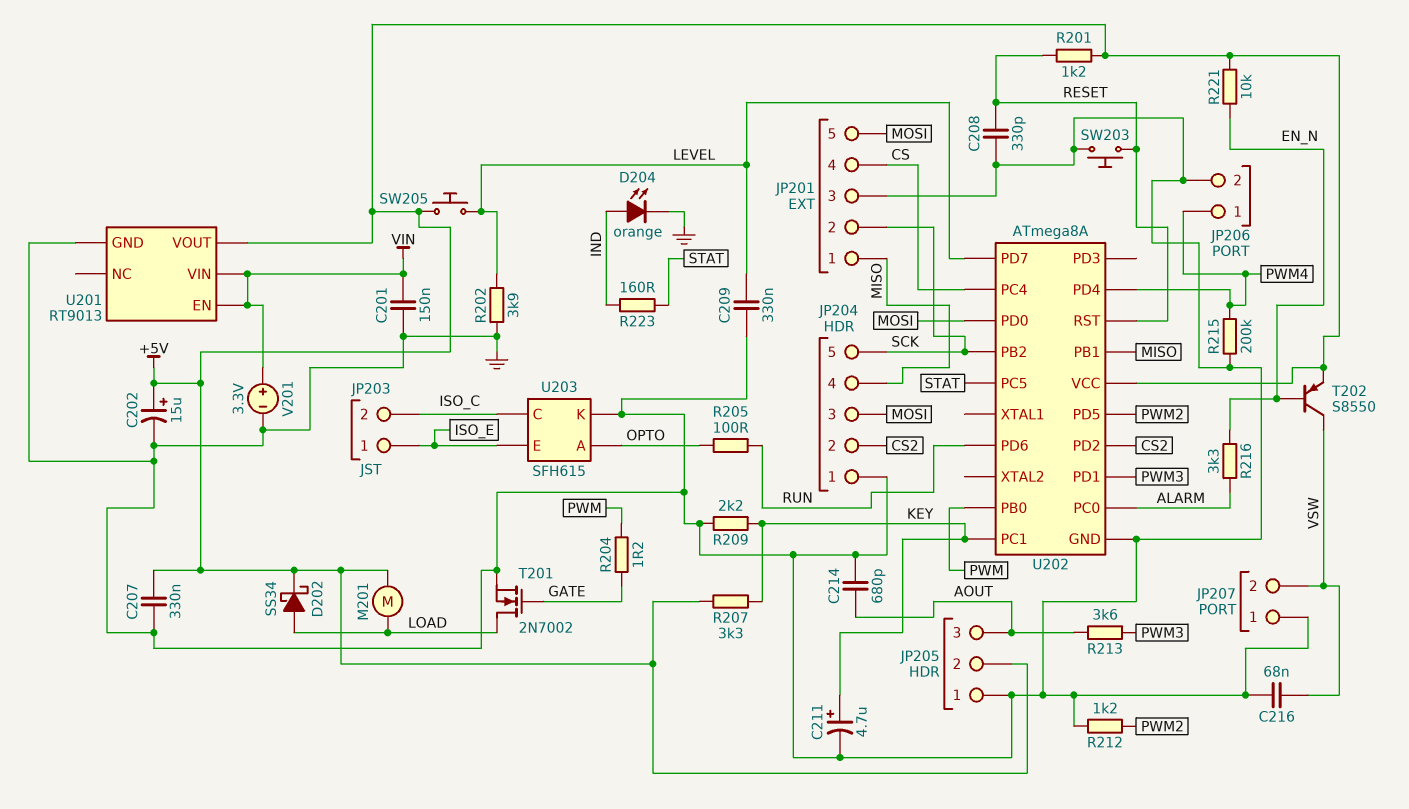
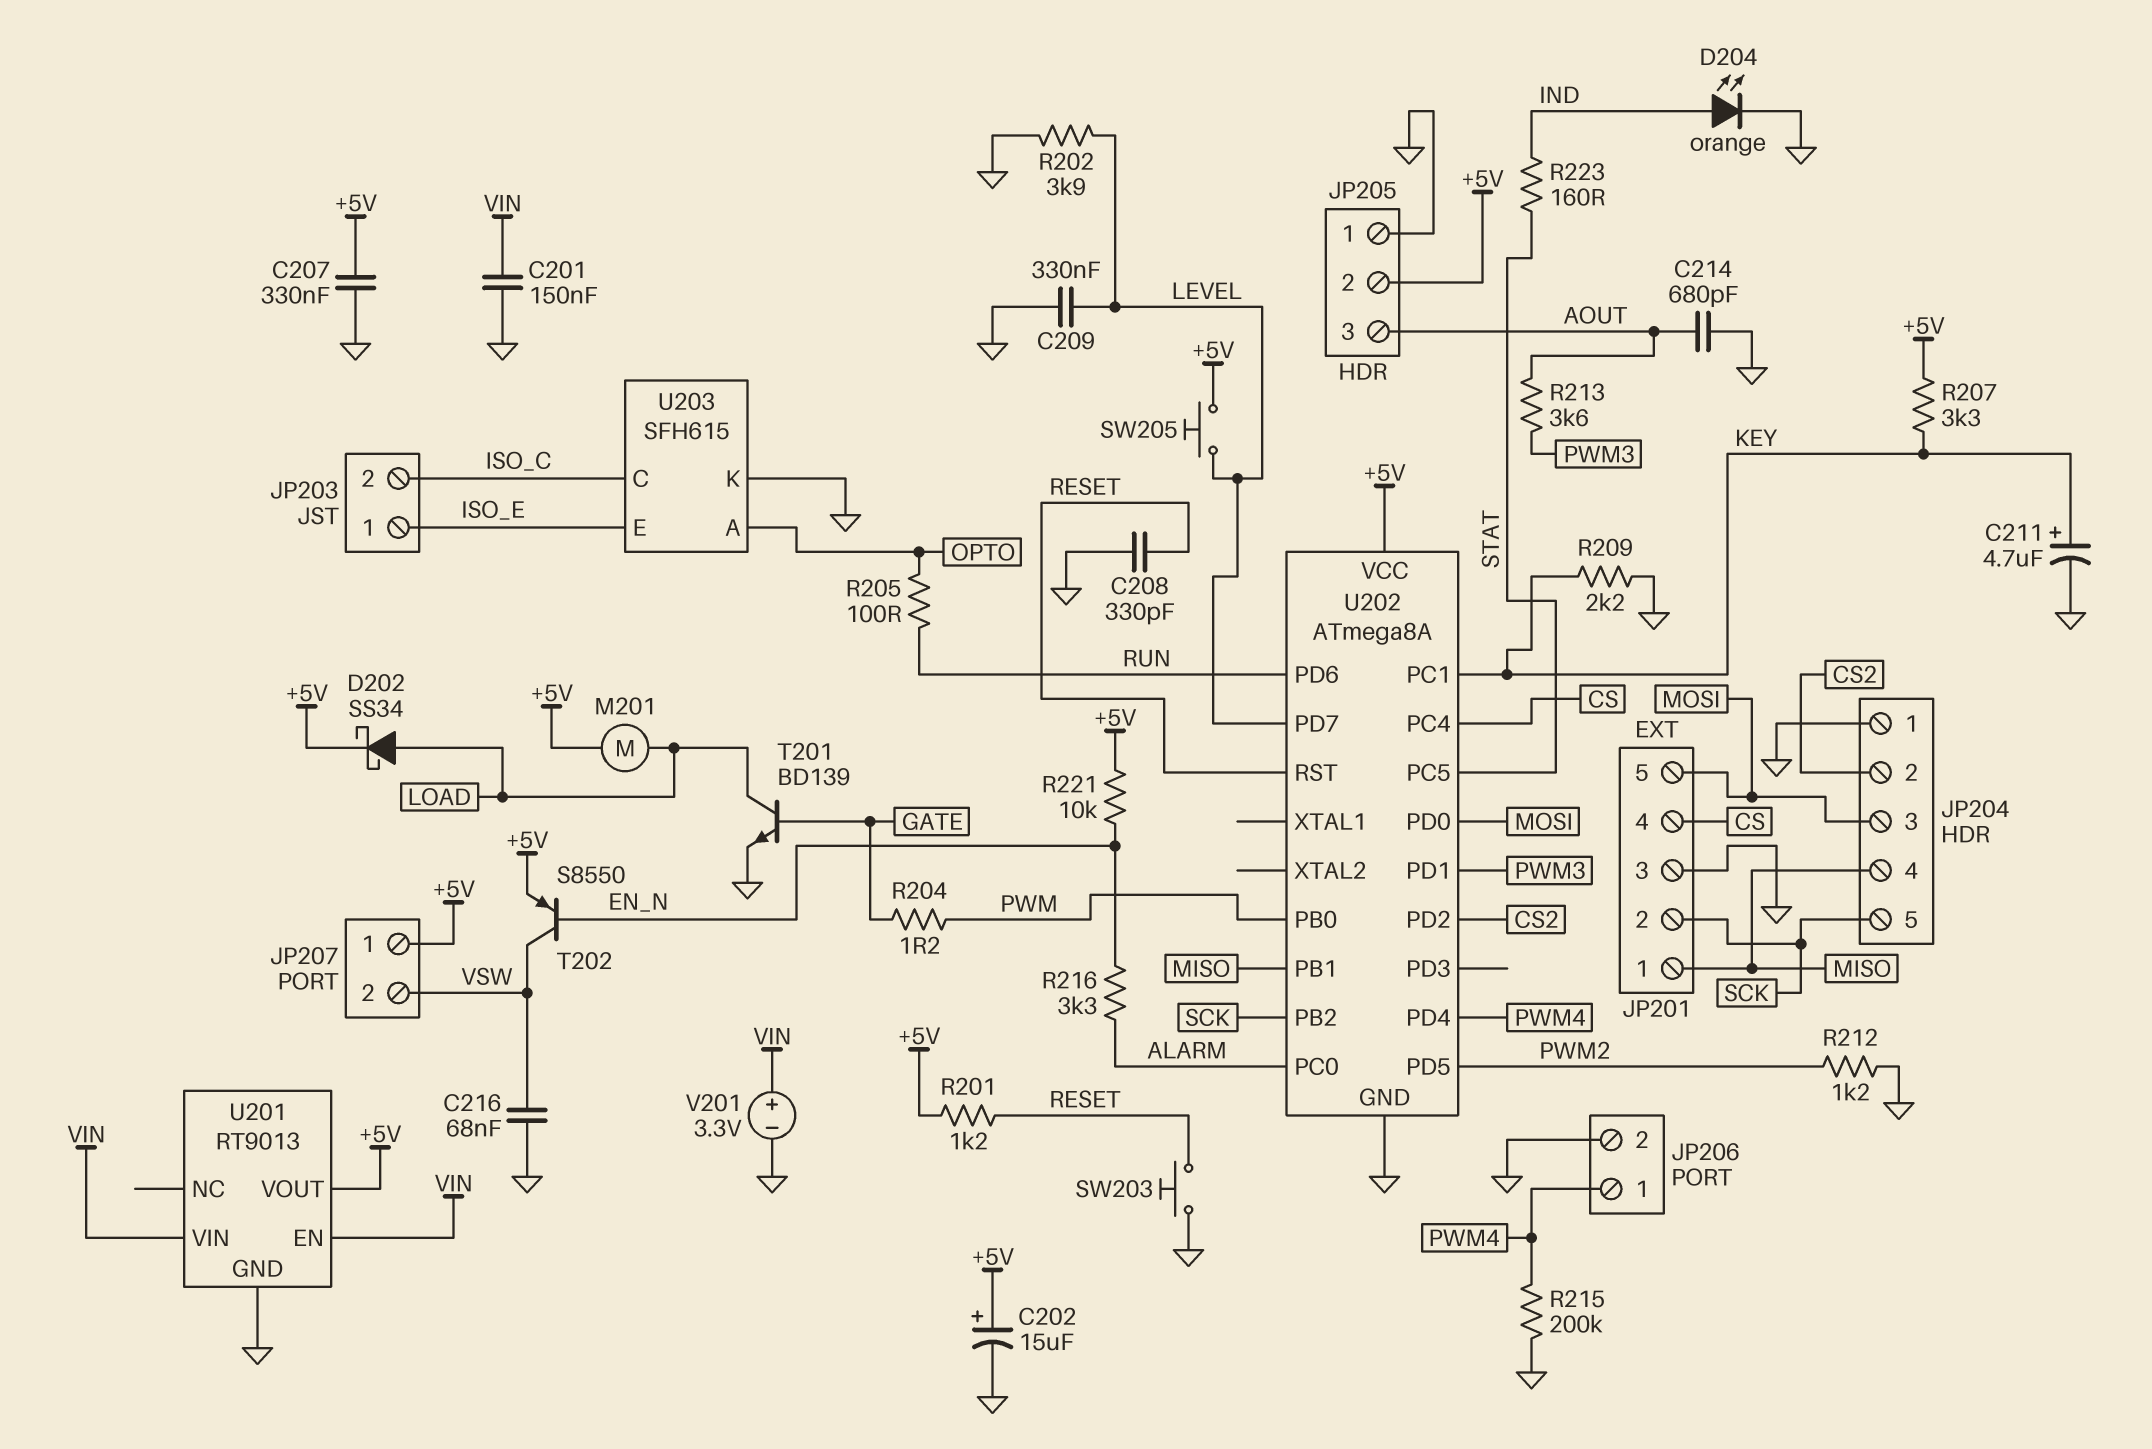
JP207 pin 1: GND -> +5V
T201: NMOS 2N7002 (G GATE, D LOAD, S GND) -> NPN BD139 (B GATE, C LOAD, E GND)

